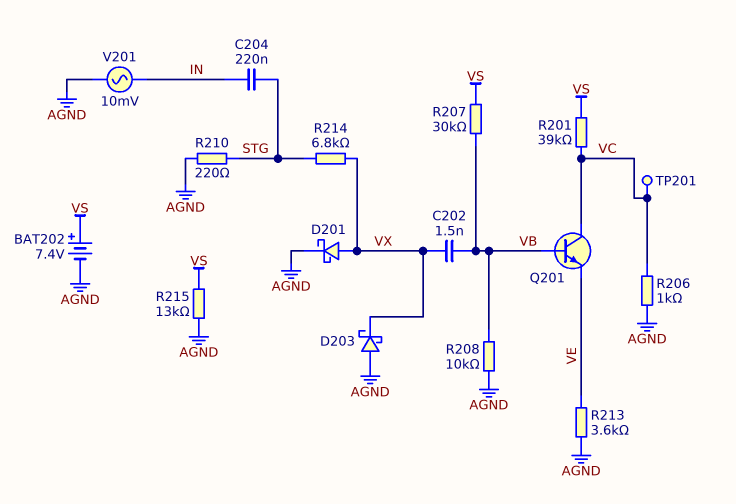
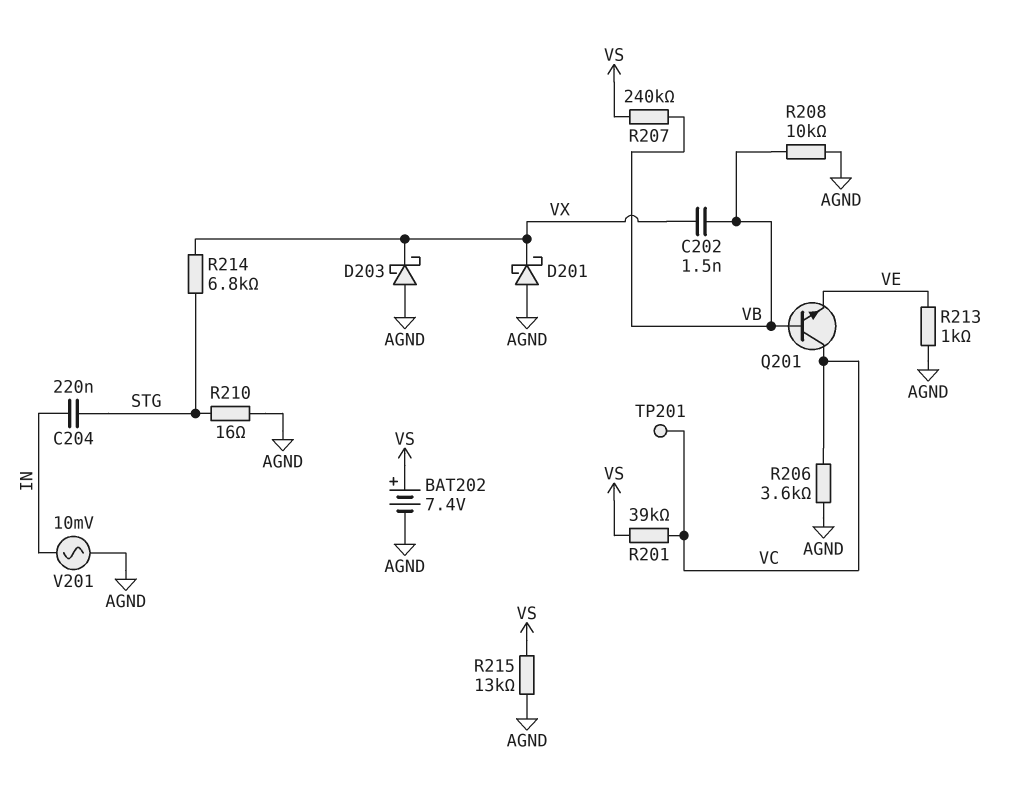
D201: schottky (A VX, K AGND) -> schottky (A AGND, K VX)
R206: 1k (AGND, VC) -> 3.6k (AGND, VC)
R207: 30k (VB, VS) -> 240k (VB, VS)
R210: 220 (AGND, STG) -> 16 (AGND, STG)
R213: 3.6k (AGND, VE) -> 1k (AGND, VE)

